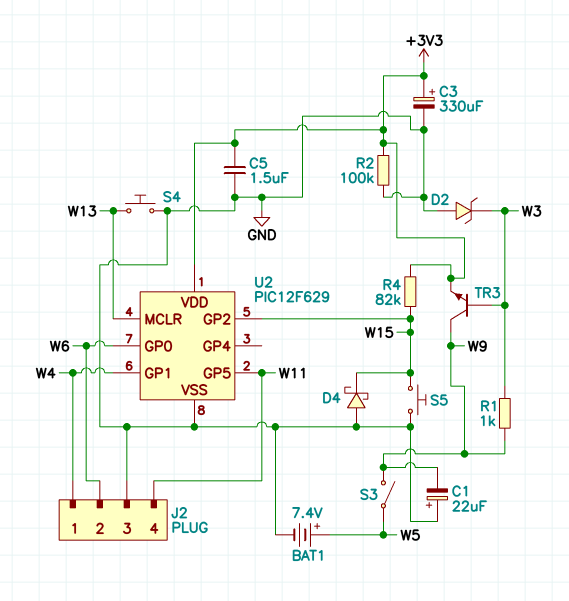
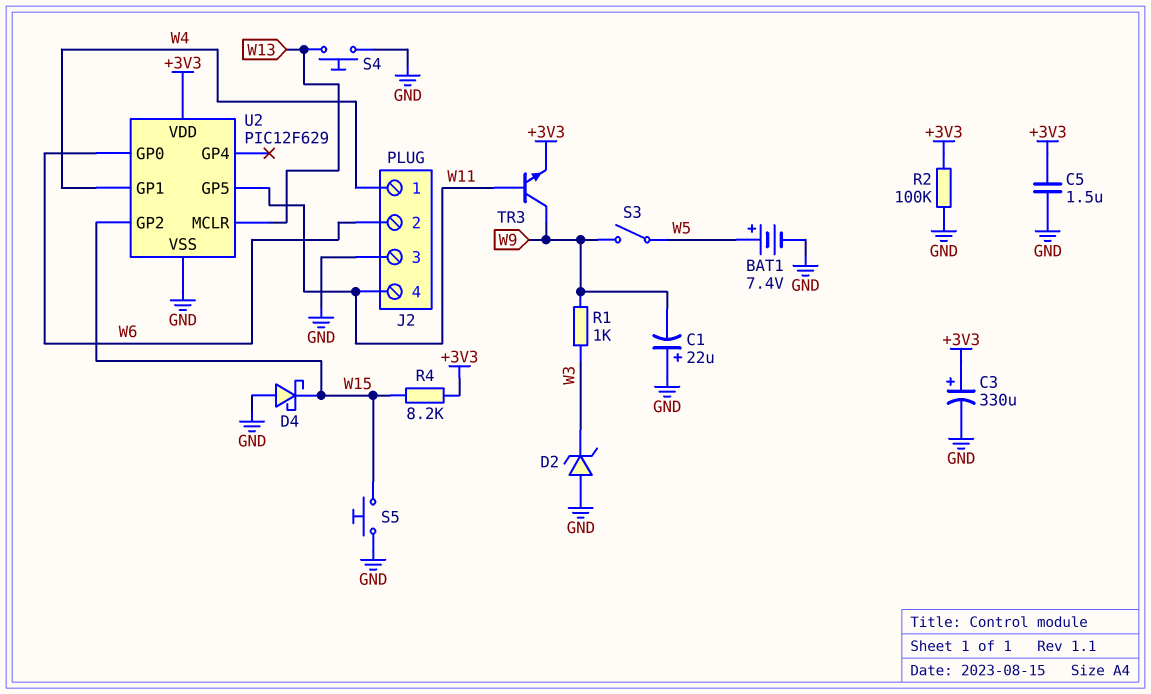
R4: 82k (+3V3, W15) -> 8.2k (+3V3, W15)
TR3: NPN (B W3, C W9, E +3V3) -> NPN (B W11, C W9, E +3V3)

